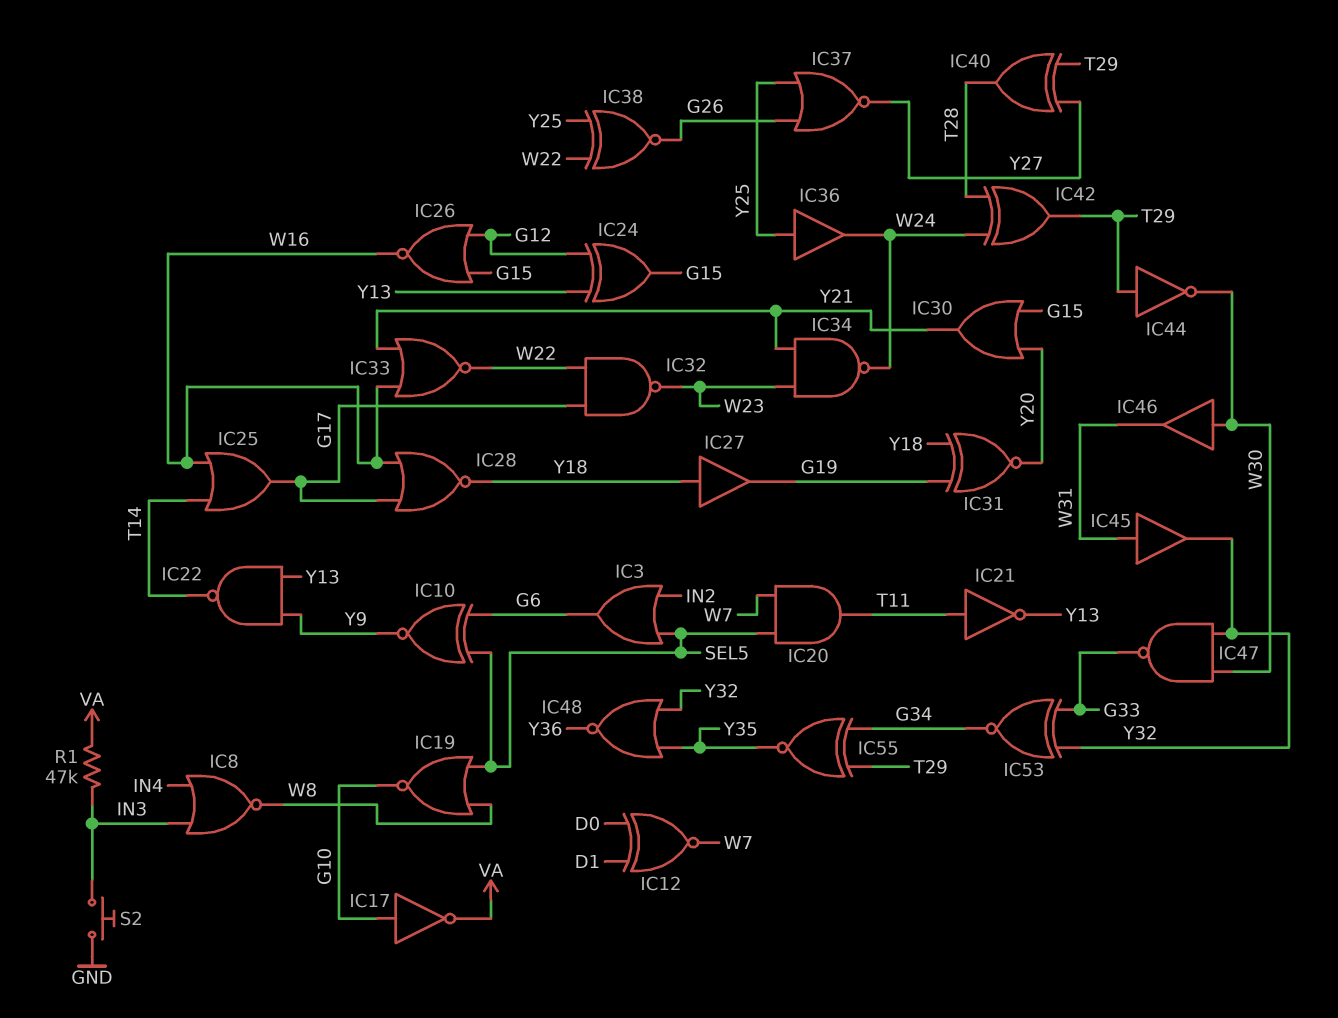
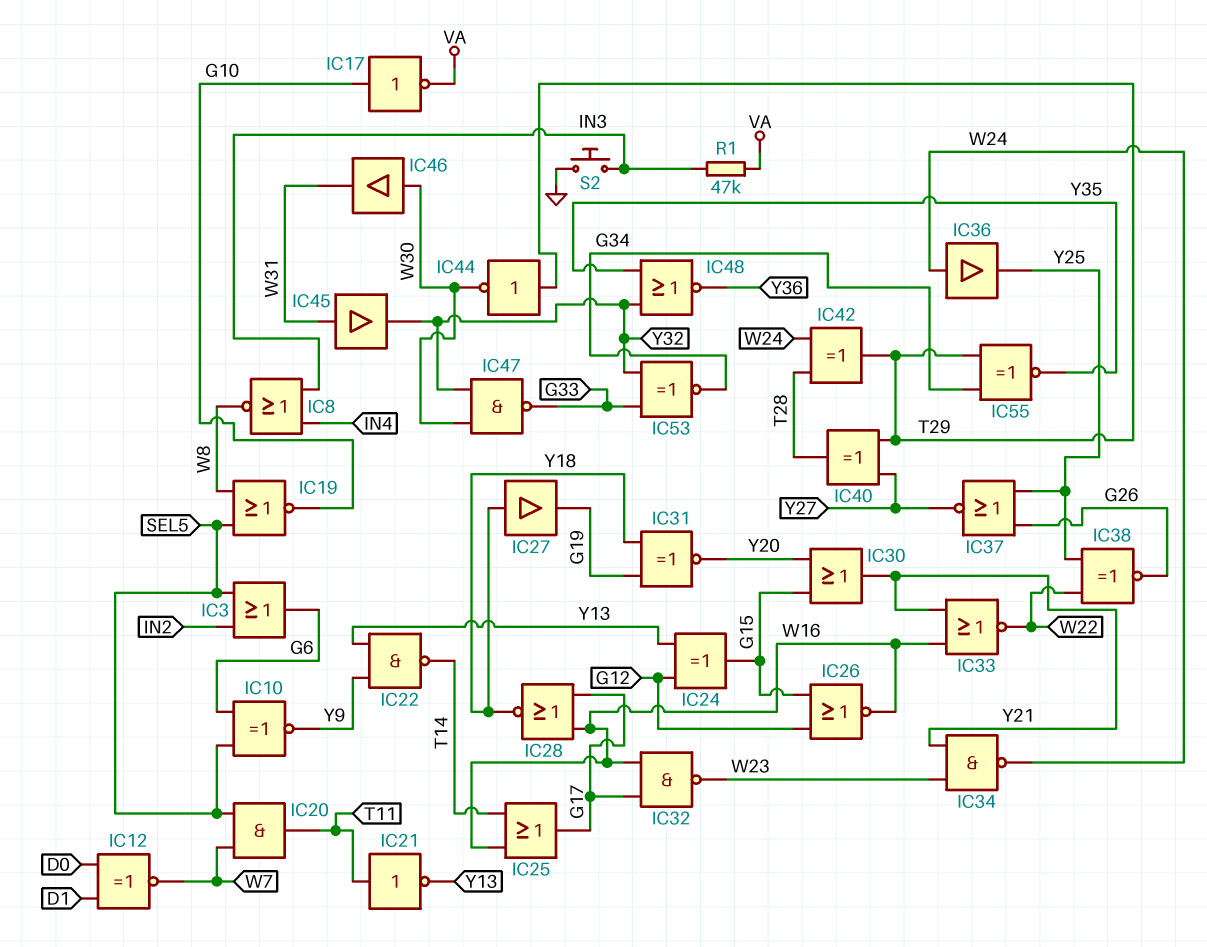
IC32: NAND (in G17, in W22, out W23) -> NAND (in G17, in W16, out W23)
IC36: buffer (in Y25, out W24) -> buffer (in W24, out Y25)

